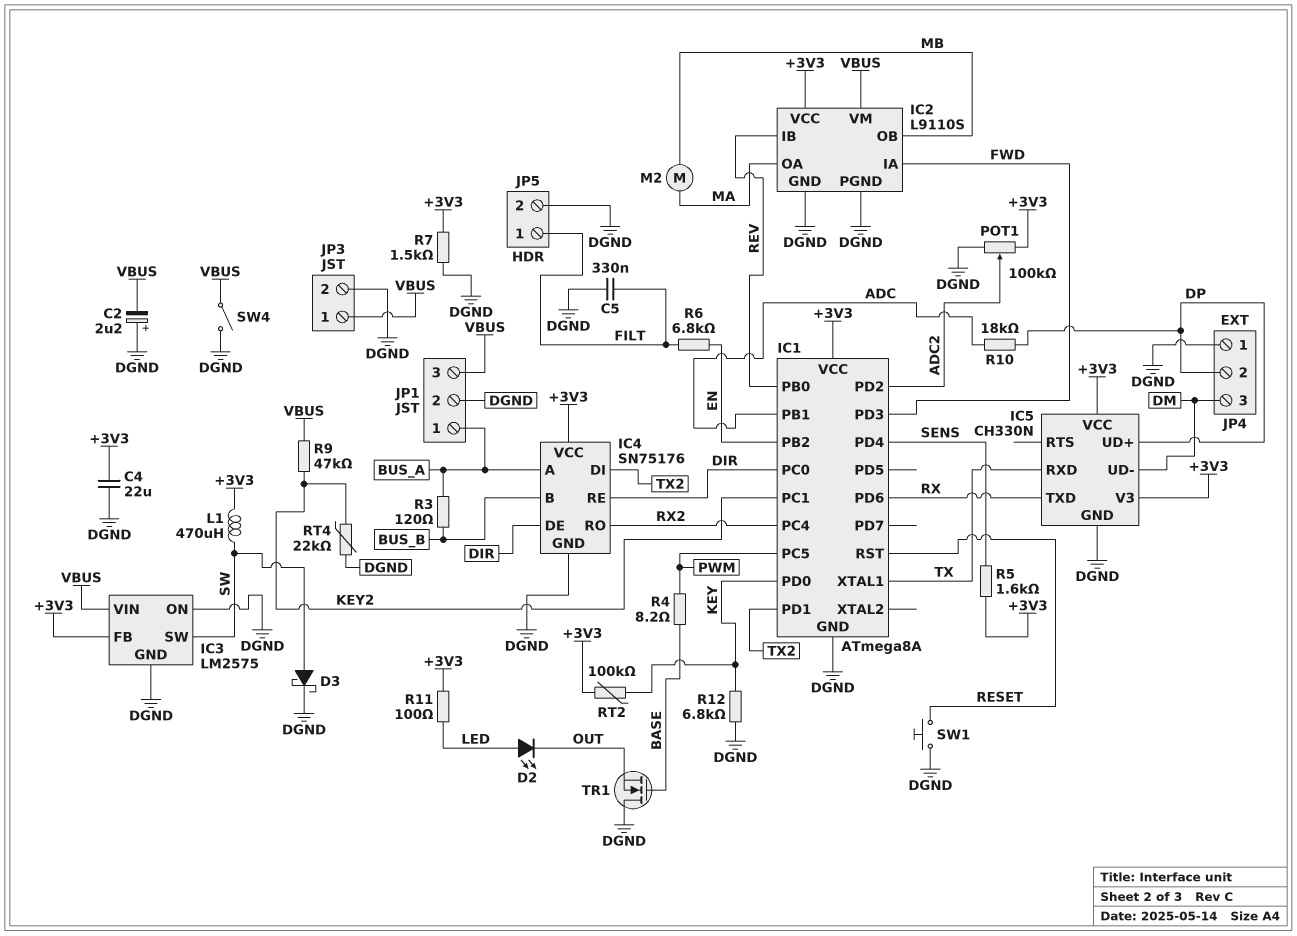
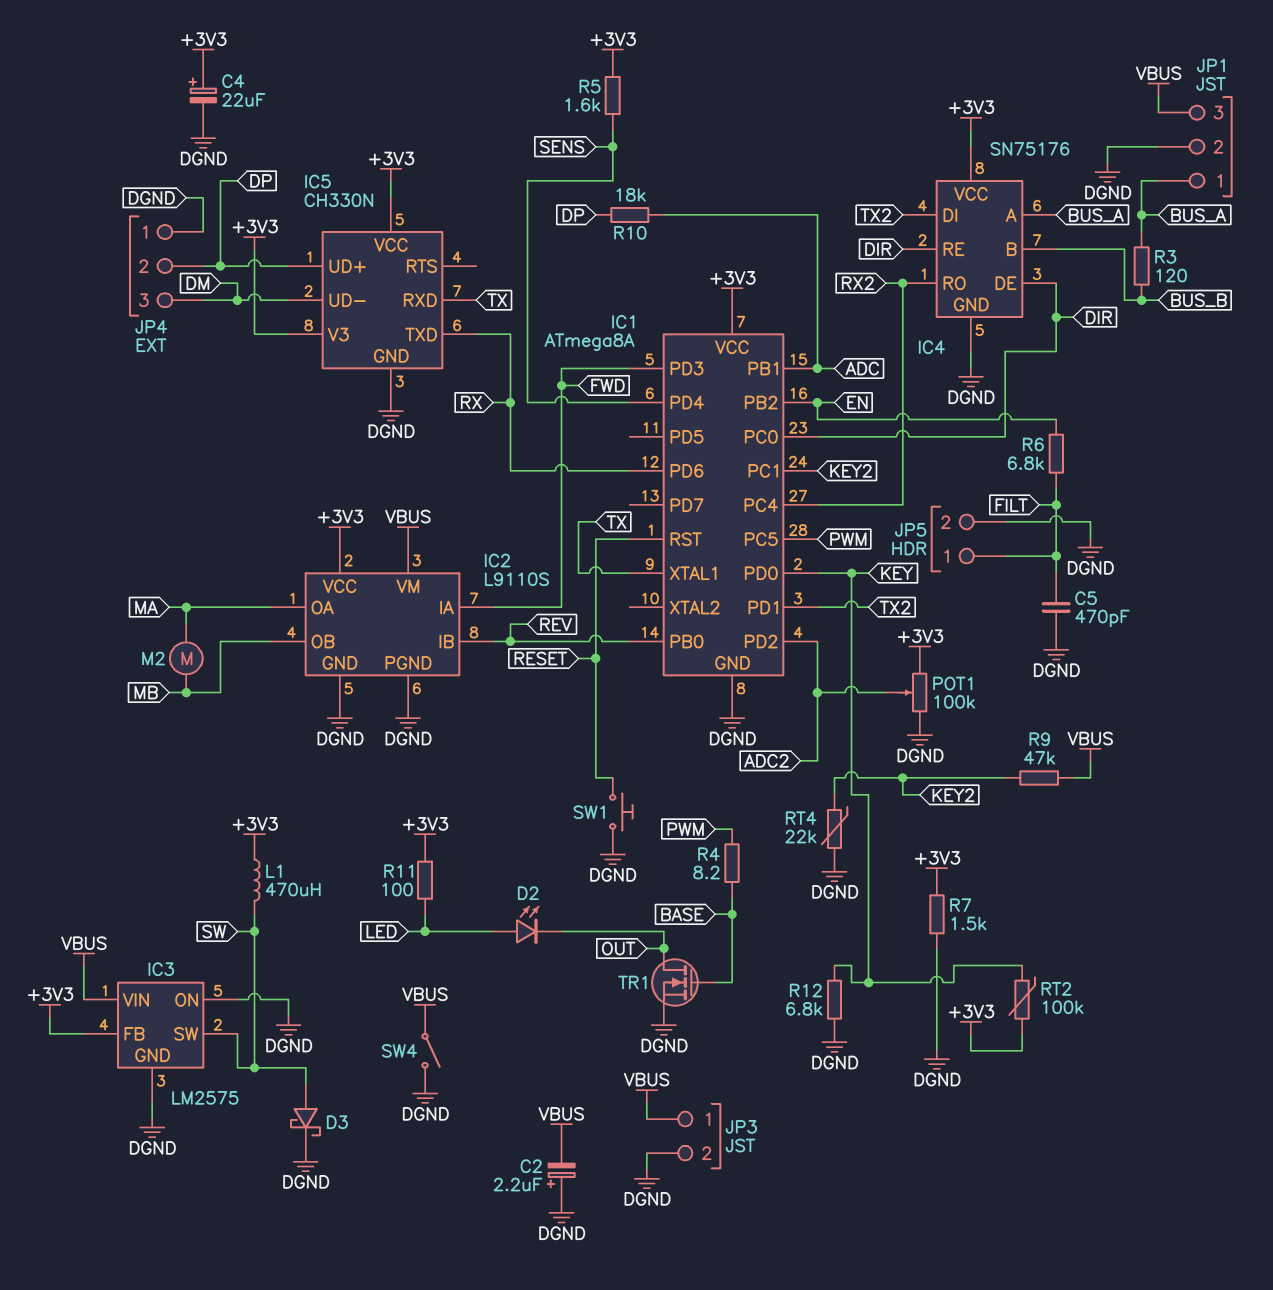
C4: 22uF (+3V3, DGND) -> 22uF (plus +3V3, minus DGND)
C5: 330nF (DGND, FILT) -> 470pF (DGND, FILT)
TR1: NMOS (G BASE, D DGND, S OUT) -> NMOS (G BASE, D OUT, S DGND)

